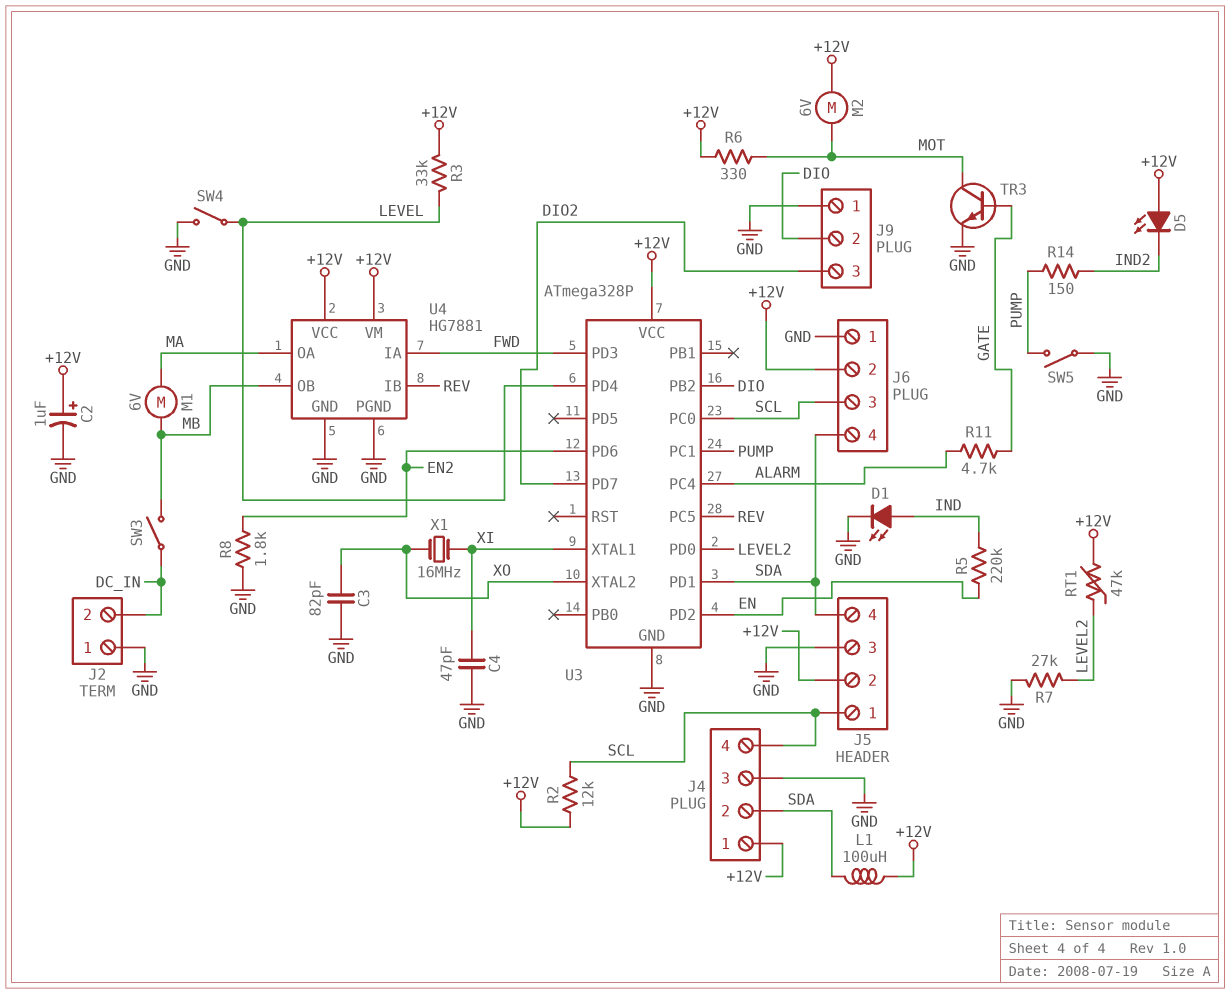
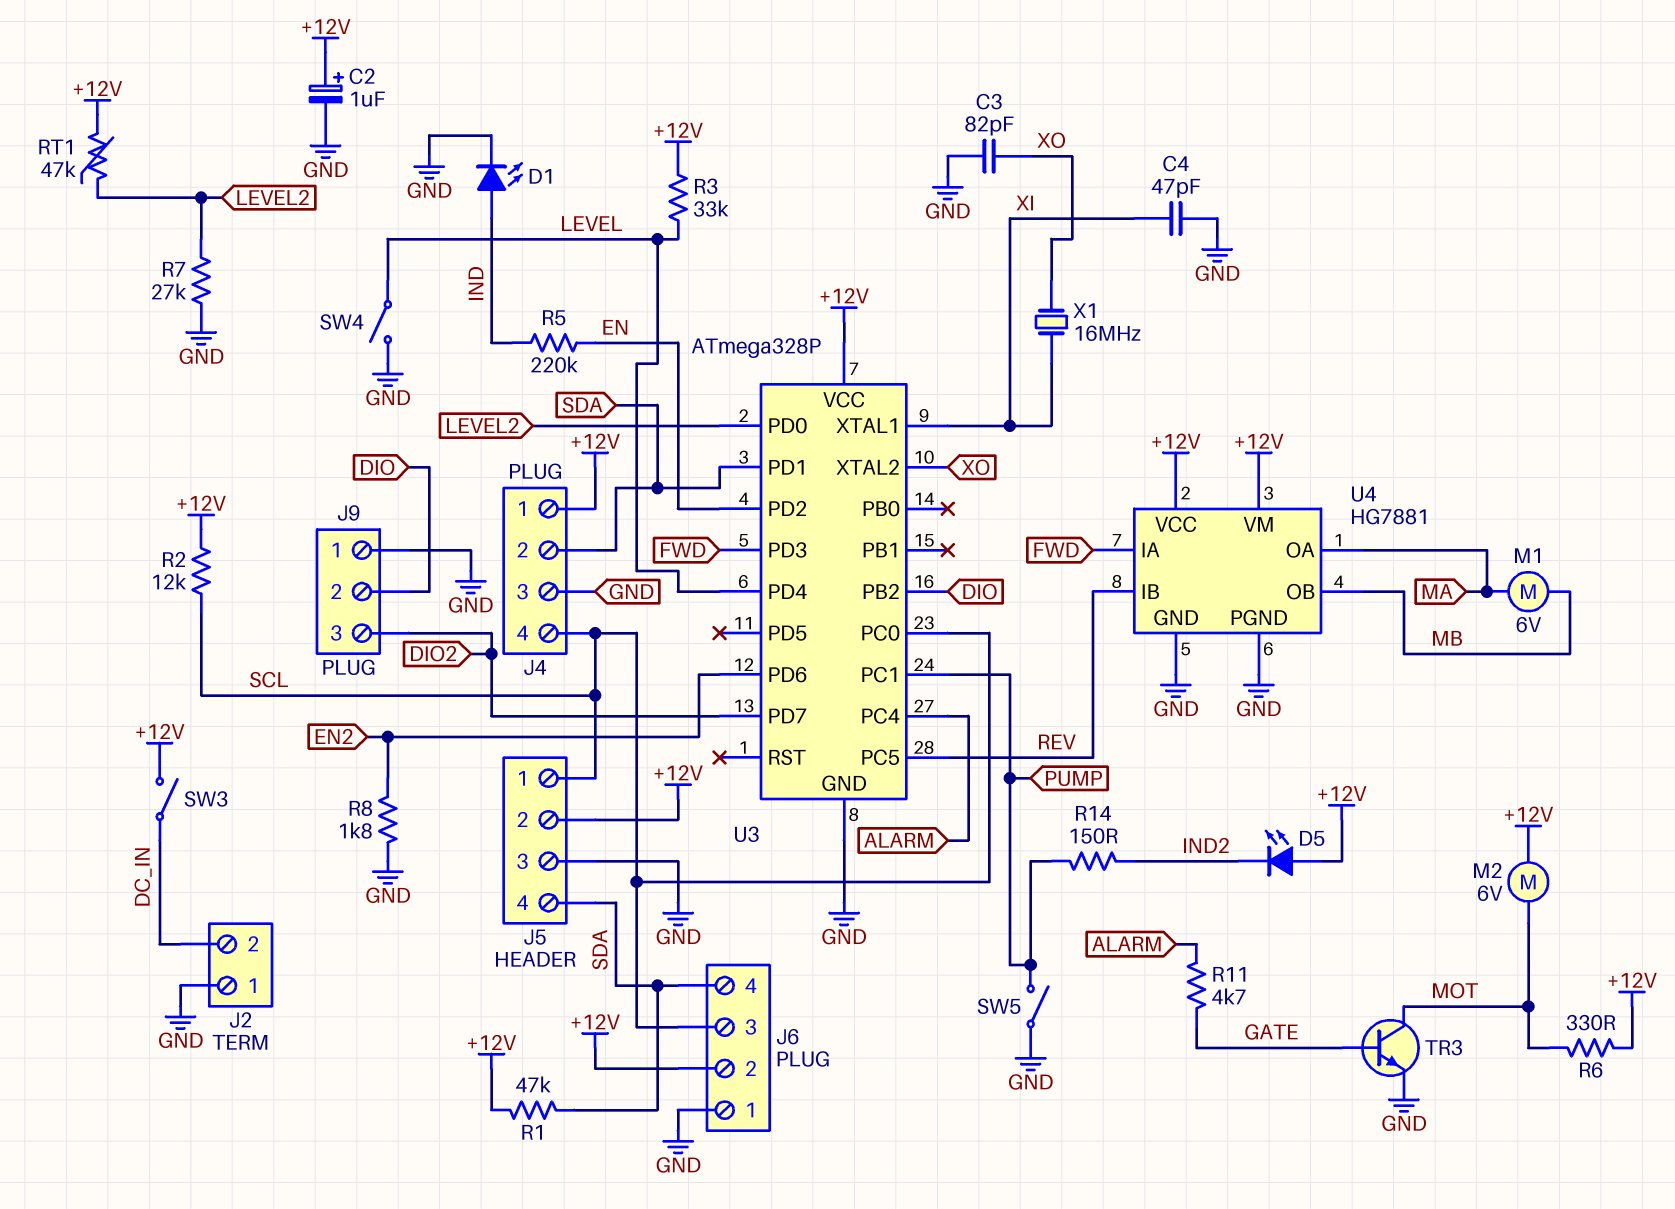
L1: 100uH (+12V, SDA) -> none
R1: none -> 47k (+12V, SDA)
SW3: switch (DC_IN, MB) -> switch (+12V, DC_IN)

